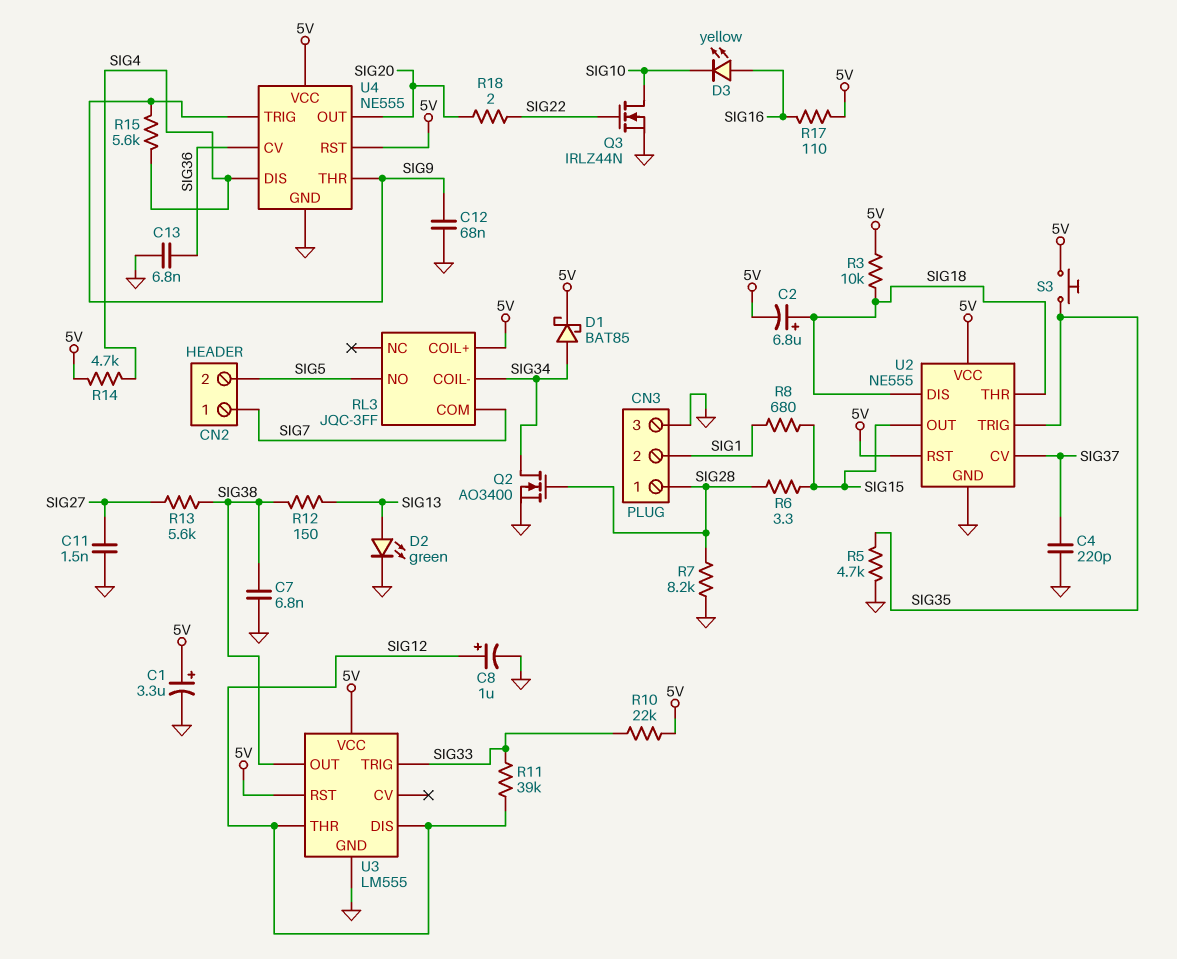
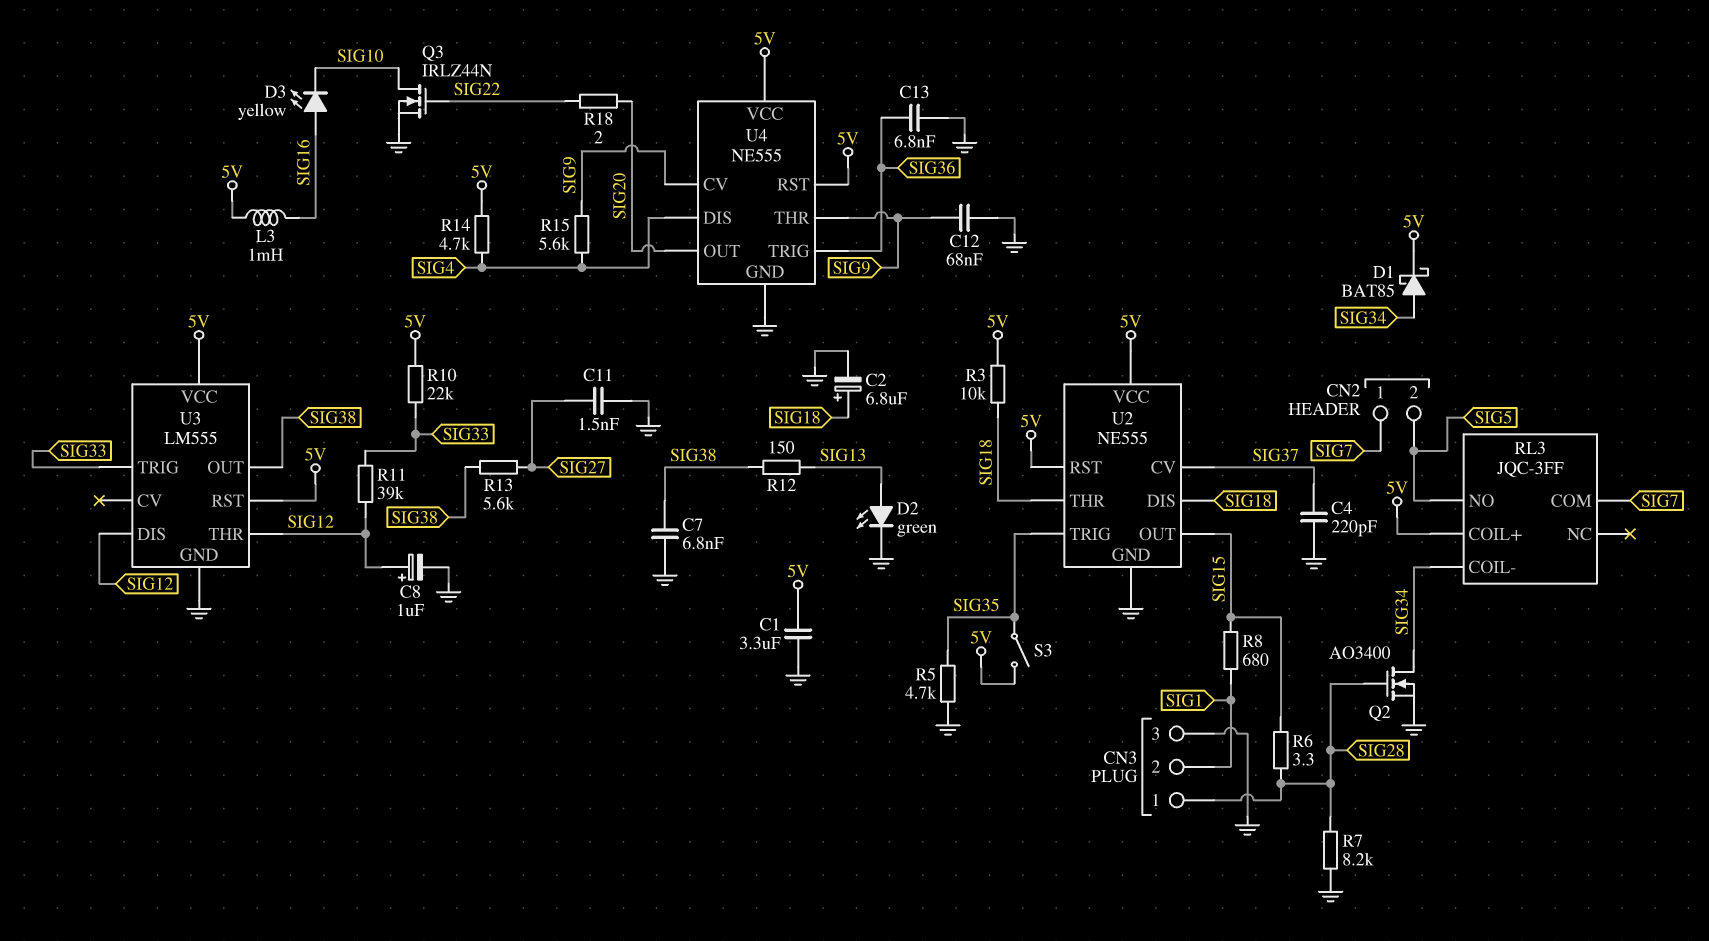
C1: 3.3uF (plus 5V, minus GND) -> 3.3uF (5V, GND)
C2: 6.8uF (plus SIG18, minus 5V) -> 6.8uF (plus SIG18, minus GND)
L3: none -> 1mH (5V, SIG16)
R17: 110 (5V, SIG16) -> none
S3: button (5V, SIG35) -> switch (5V, SIG35)
U4 pin CV: SIG36 -> SIG9
U4 pin TRIG: SIG9 -> SIG36

